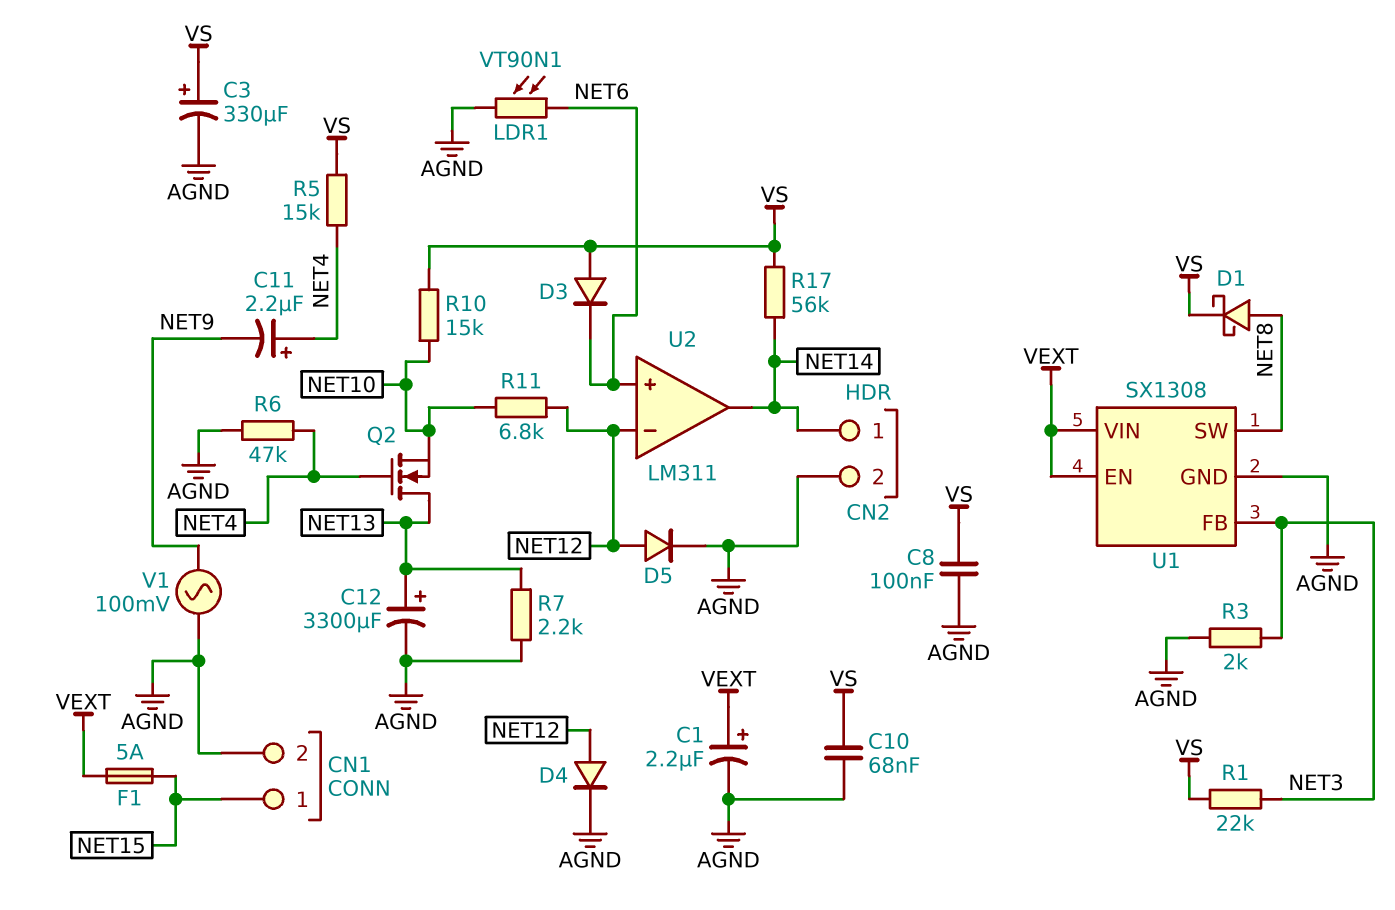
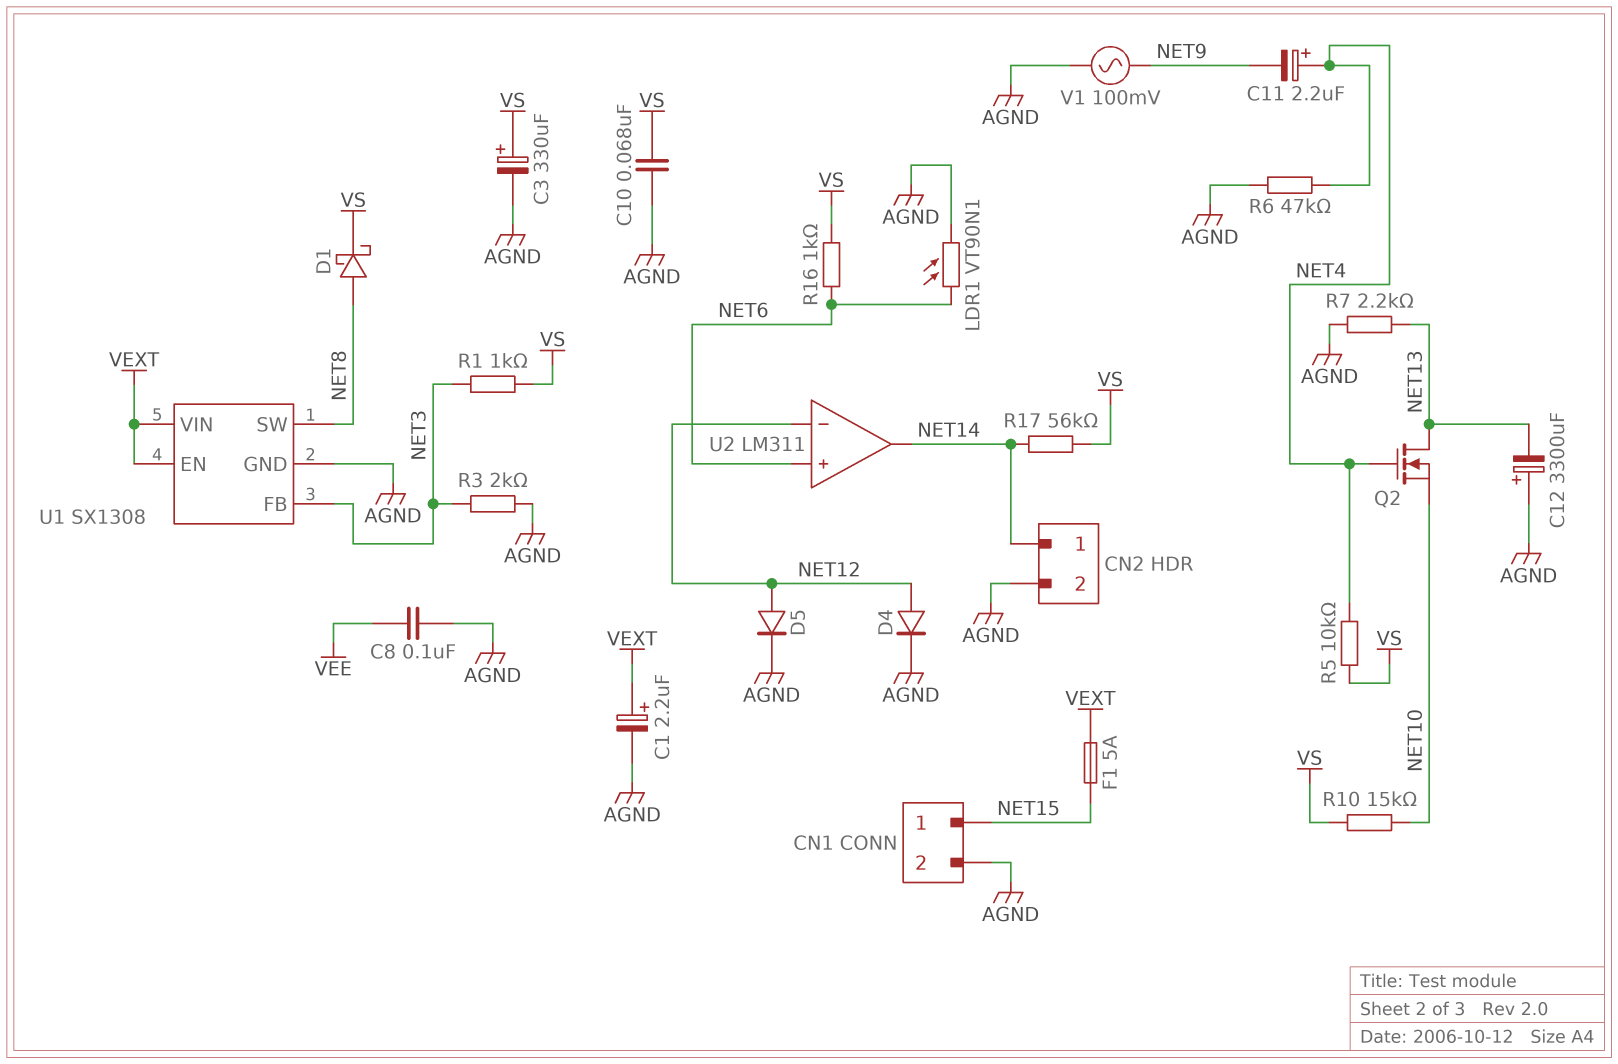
C8: 100nF (AGND, VS) -> 100nF (AGND, VEE)
C12: 3300uF (plus NET13, minus AGND) -> 3300uF (plus AGND, minus NET13)
D3: diode (A VS, K NET6) -> none
R1: 22k (NET3, VS) -> 1k (NET3, VS)
R5: 15k (NET4, VS) -> 10k (NET4, VS)
R11: 6.8k (NET10, NET12) -> none
R16: none -> 1k (NET6, VS)

